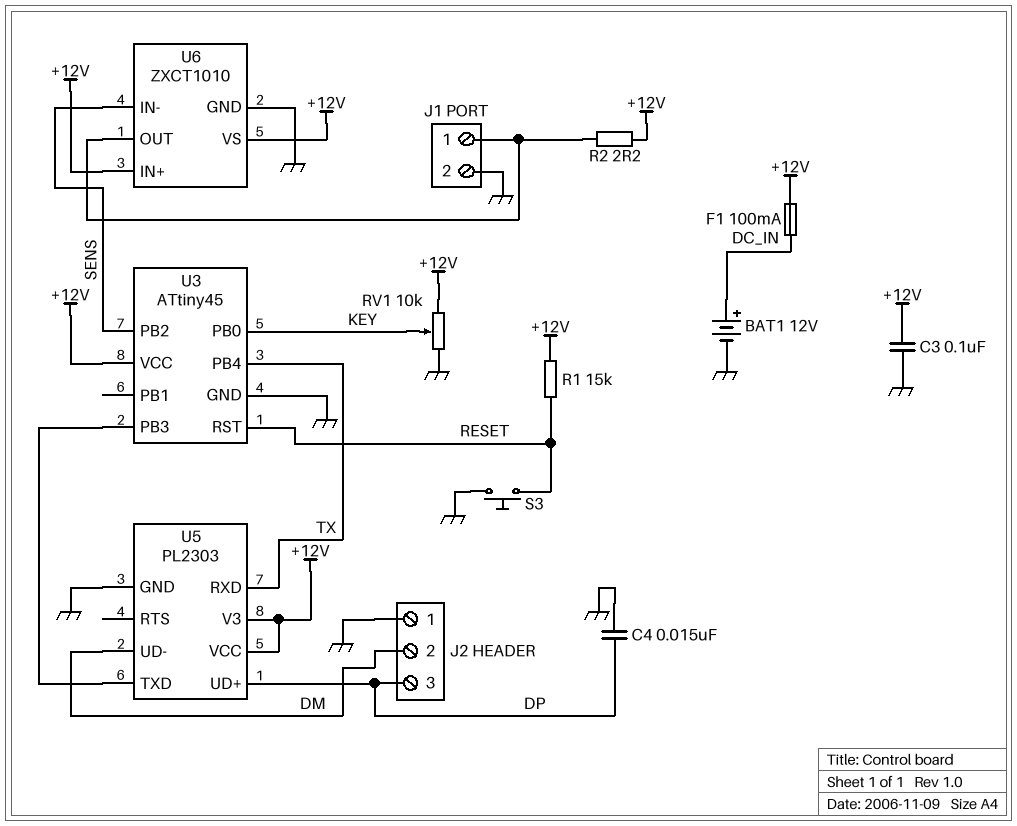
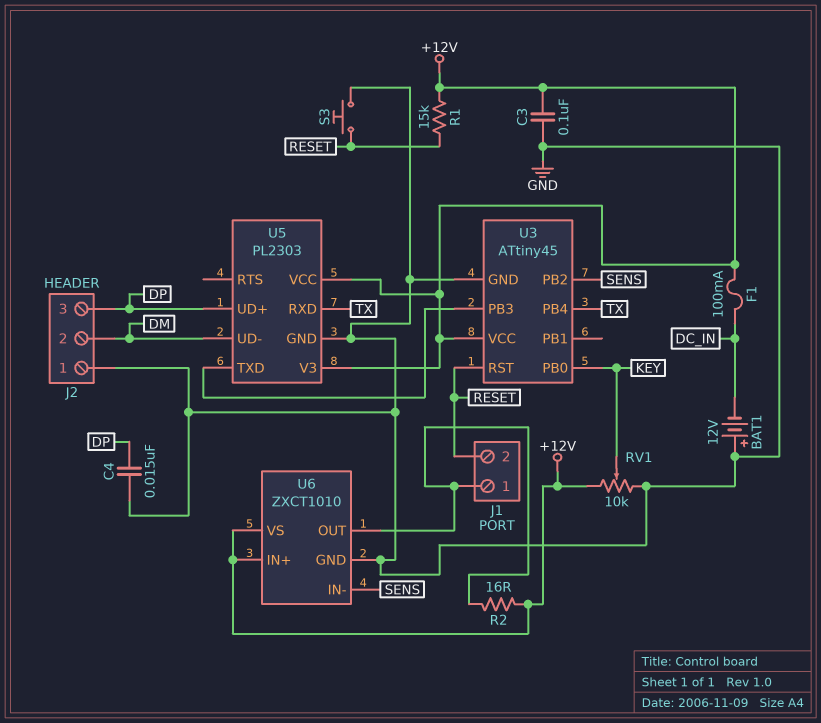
BAT1: 12V (plus DC_IN, minus GND) -> 12V (plus GND, minus DC_IN)
J1 pin 2: GND -> RESET
R2: 2.2 (+12V, J1/1) -> 16 (+12V, J1/1)

